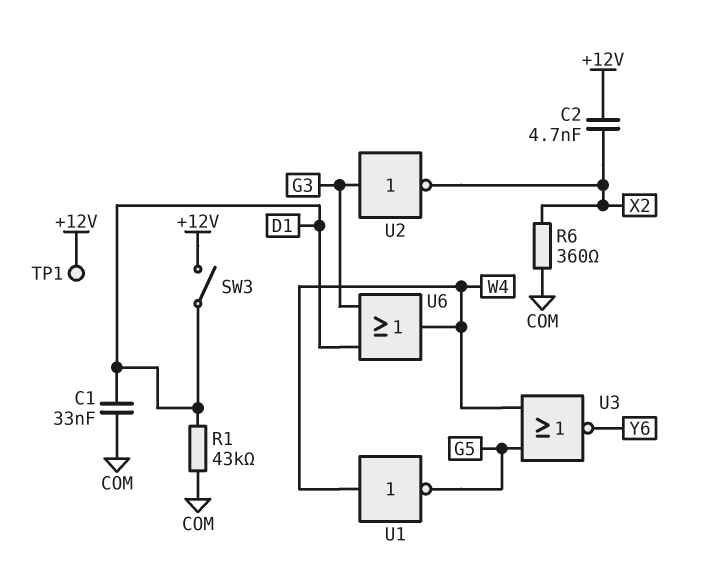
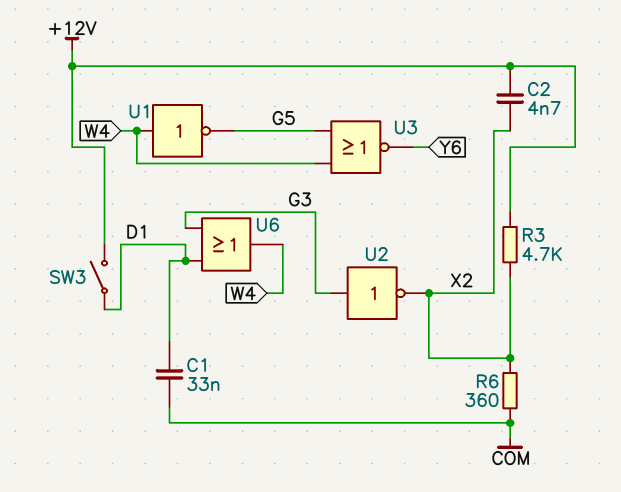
R1: 43k (COM, D1) -> none
R3: none -> 4.7k (+12V, X2)
TP1: test point (+12V) -> none

